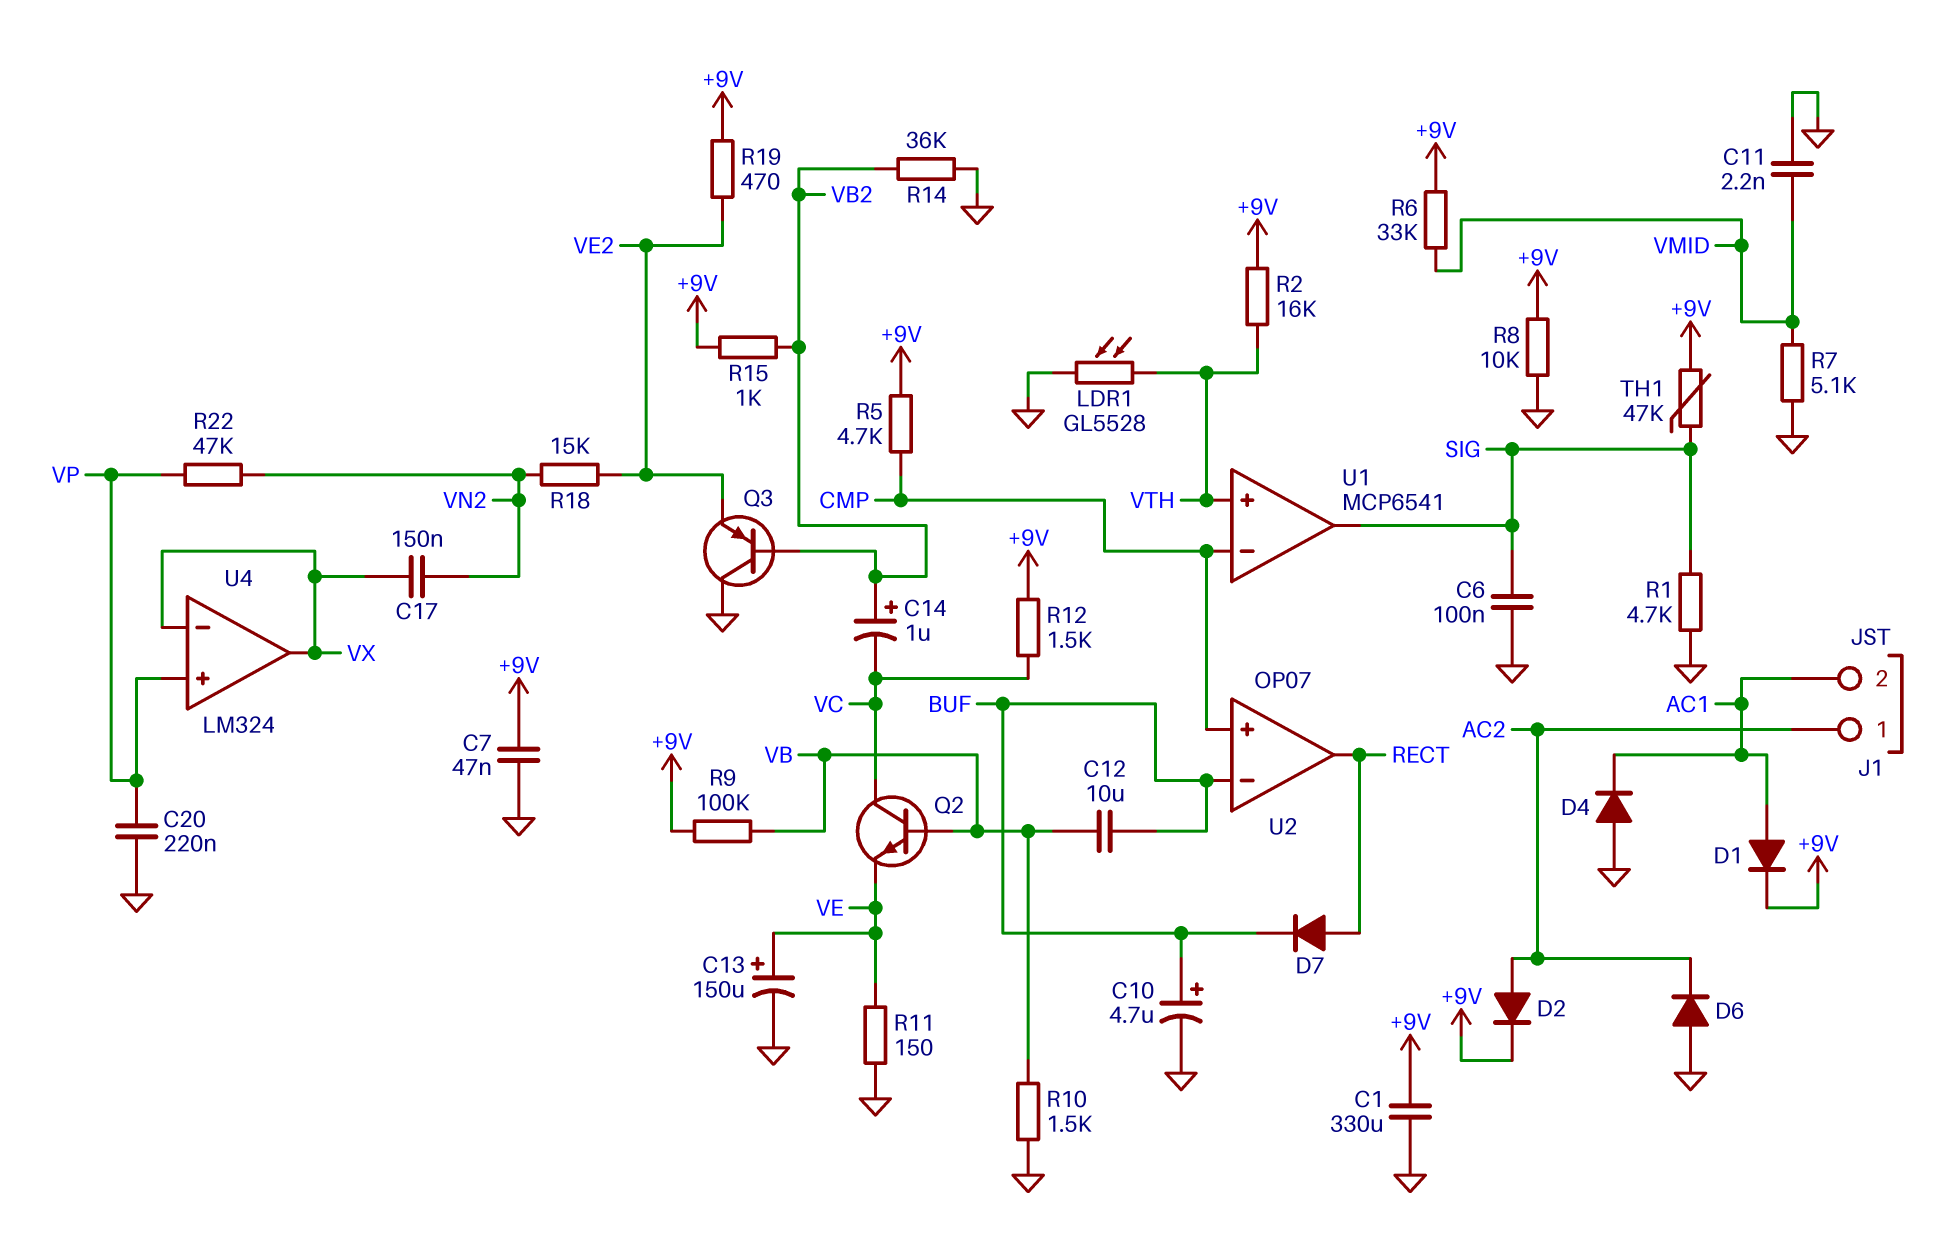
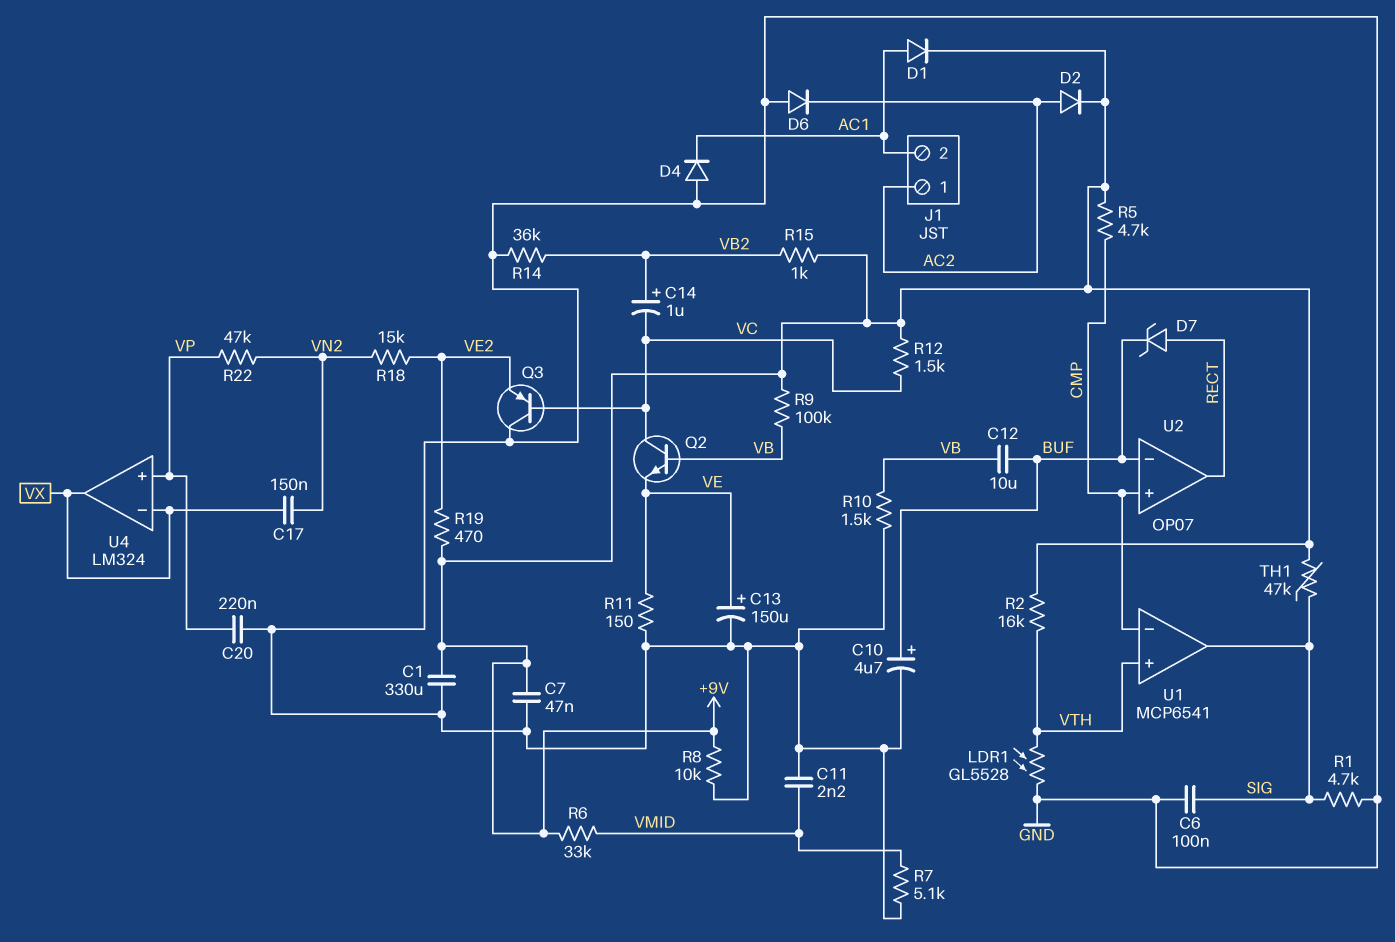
D7: diode (A RECT, K BUF) -> zener (A RECT, K BUF)
Q3: PNP (B VB2, C GND, E VE2) -> PNP (B VC, C GND, E VE2)

